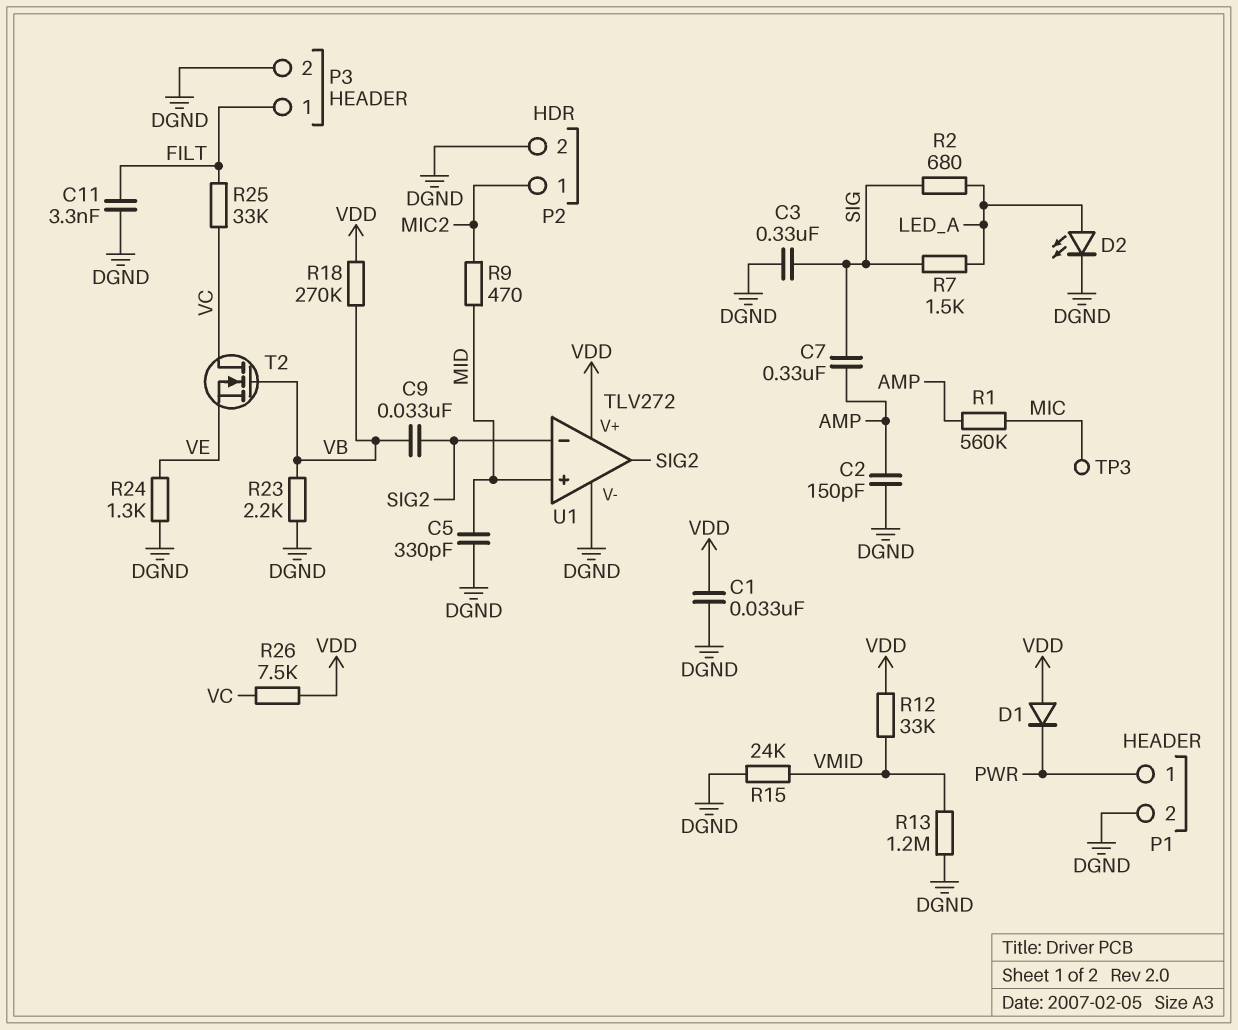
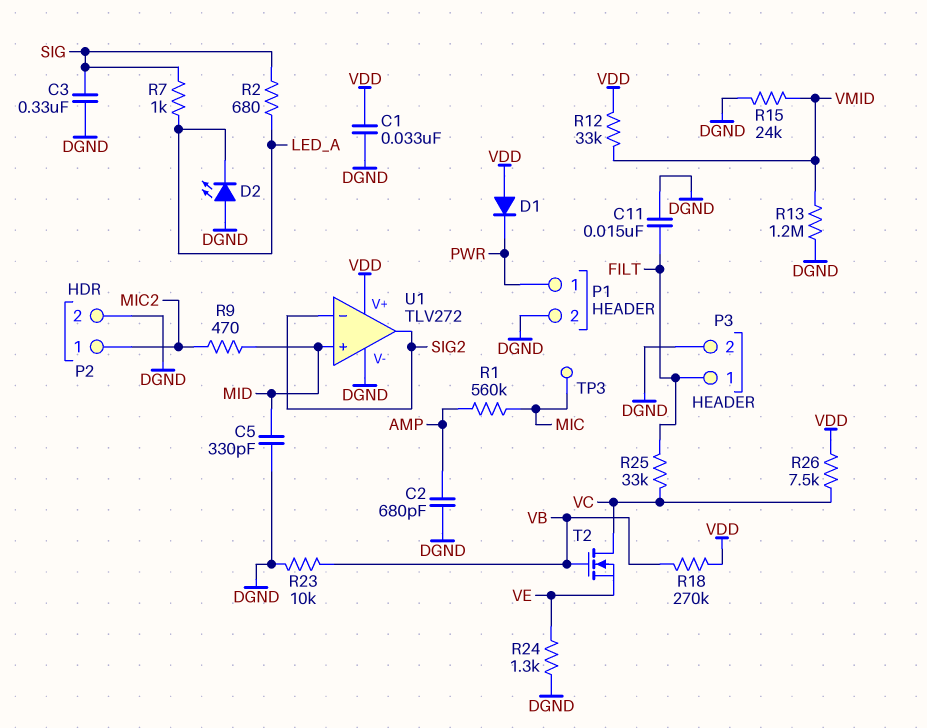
C2: 150pF (AMP, DGND) -> 680pF (AMP, DGND)
C7: 330nF (AMP, SIG) -> none
C9: 33nF (SIG2, VB) -> none
C11: 3.3nF (DGND, FILT) -> 15nF (DGND, FILT)
D2: LED (A LED_A, K DGND) -> LED (A DGND, K LED_A)
R7: 1.5k (LED_A, SIG) -> 1k (LED_A, SIG)
R23: 2.2k (DGND, VB) -> 10k (DGND, VB)

